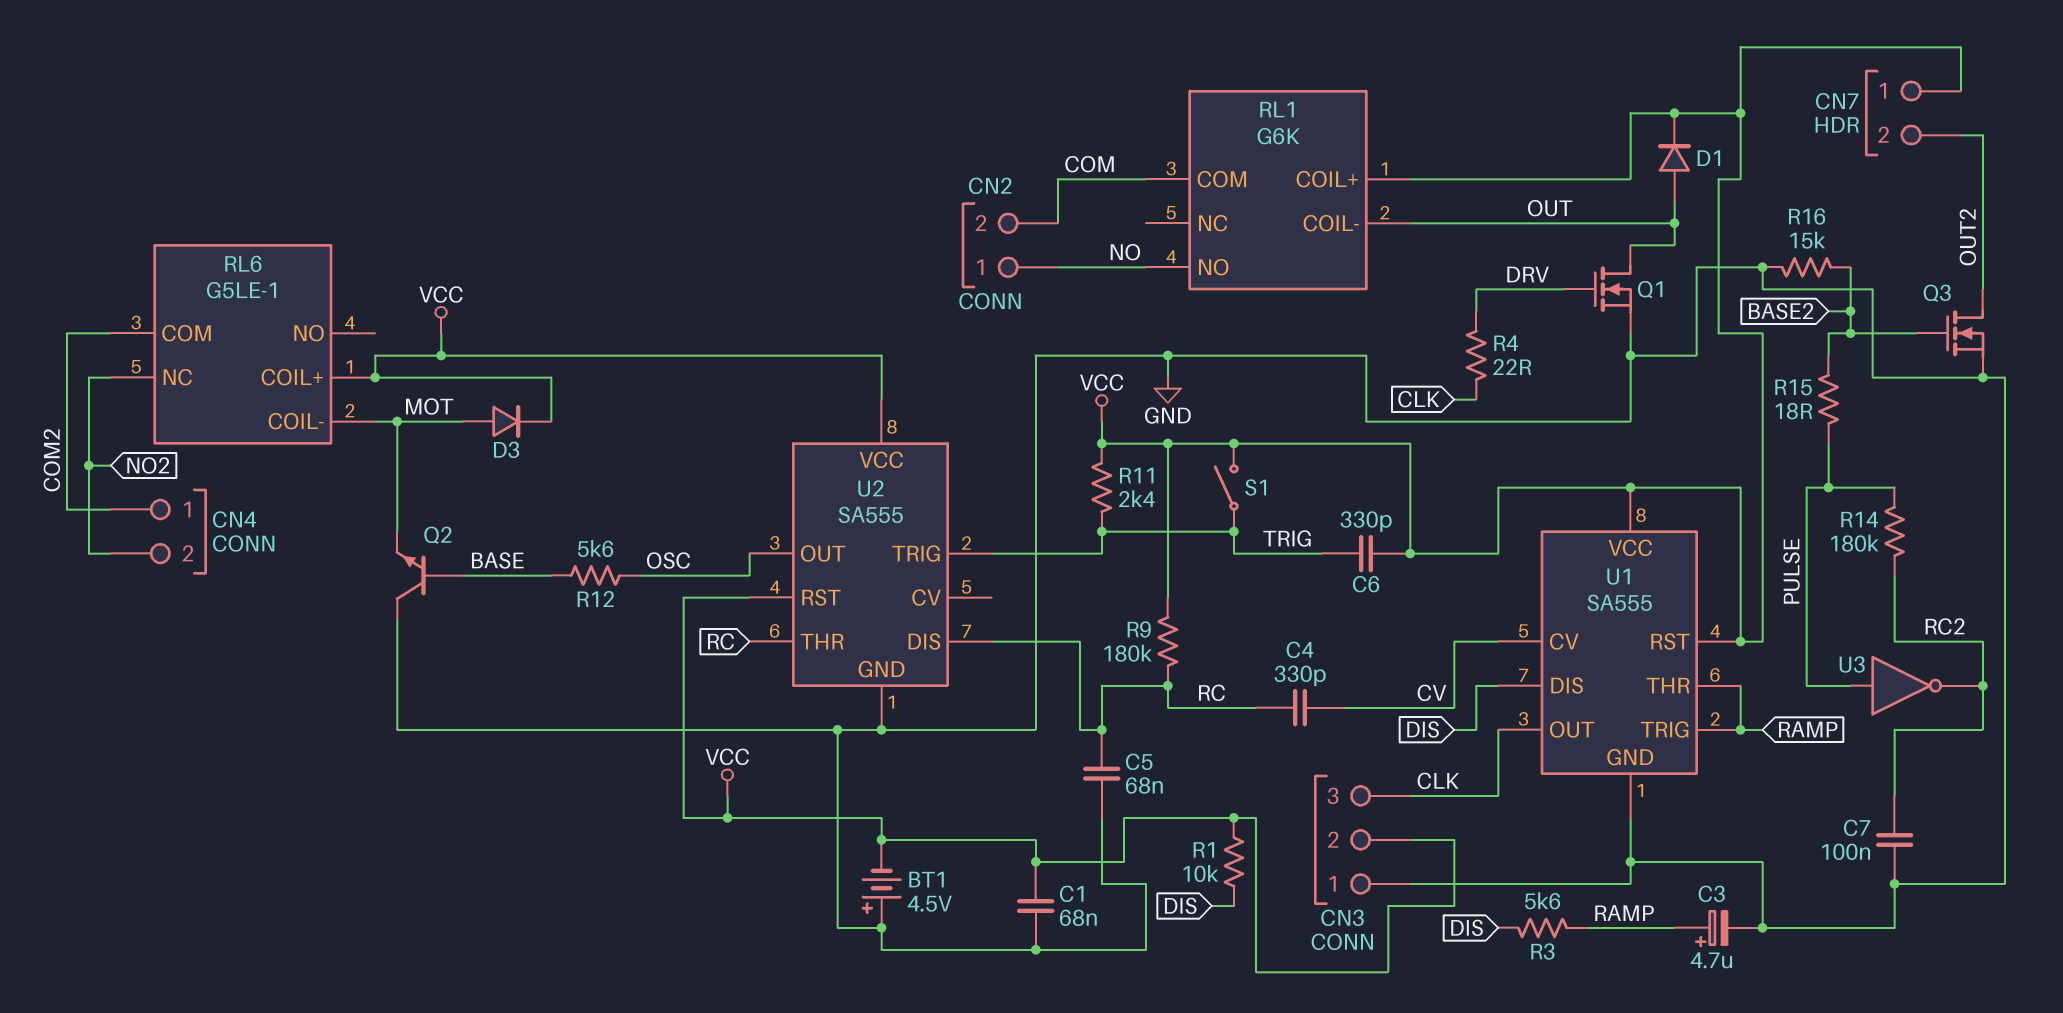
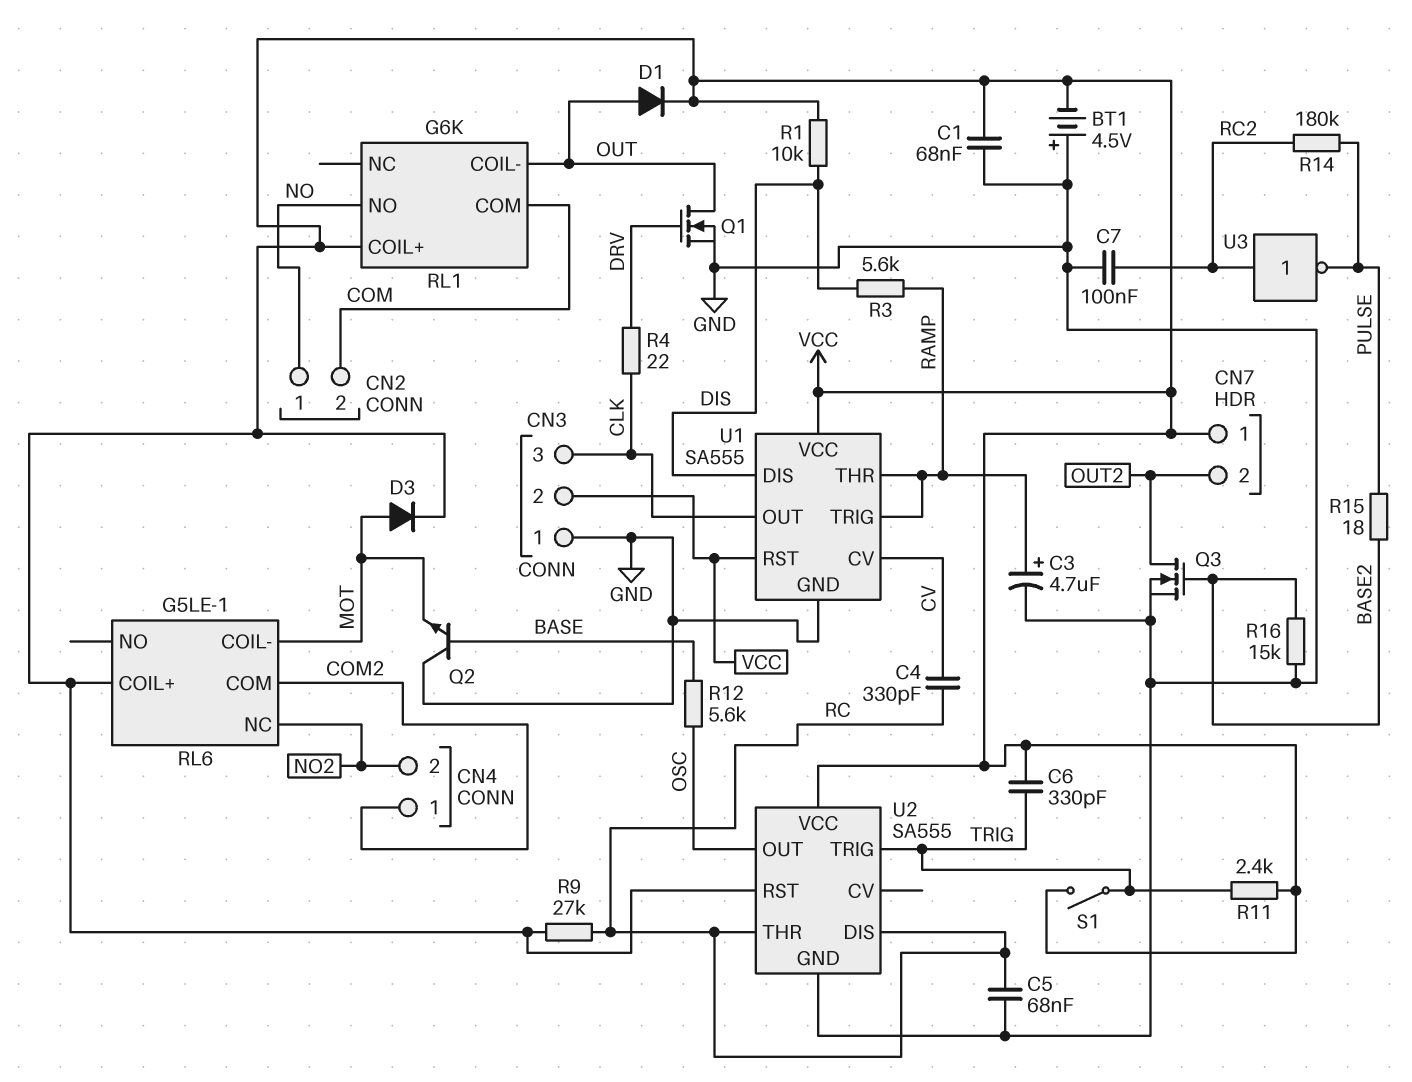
R9: 180k (RC, VCC) -> 27k (RC, VCC)
U3: NOT (in PULSE, out RC2) -> NOT (in RC2, out PULSE)

